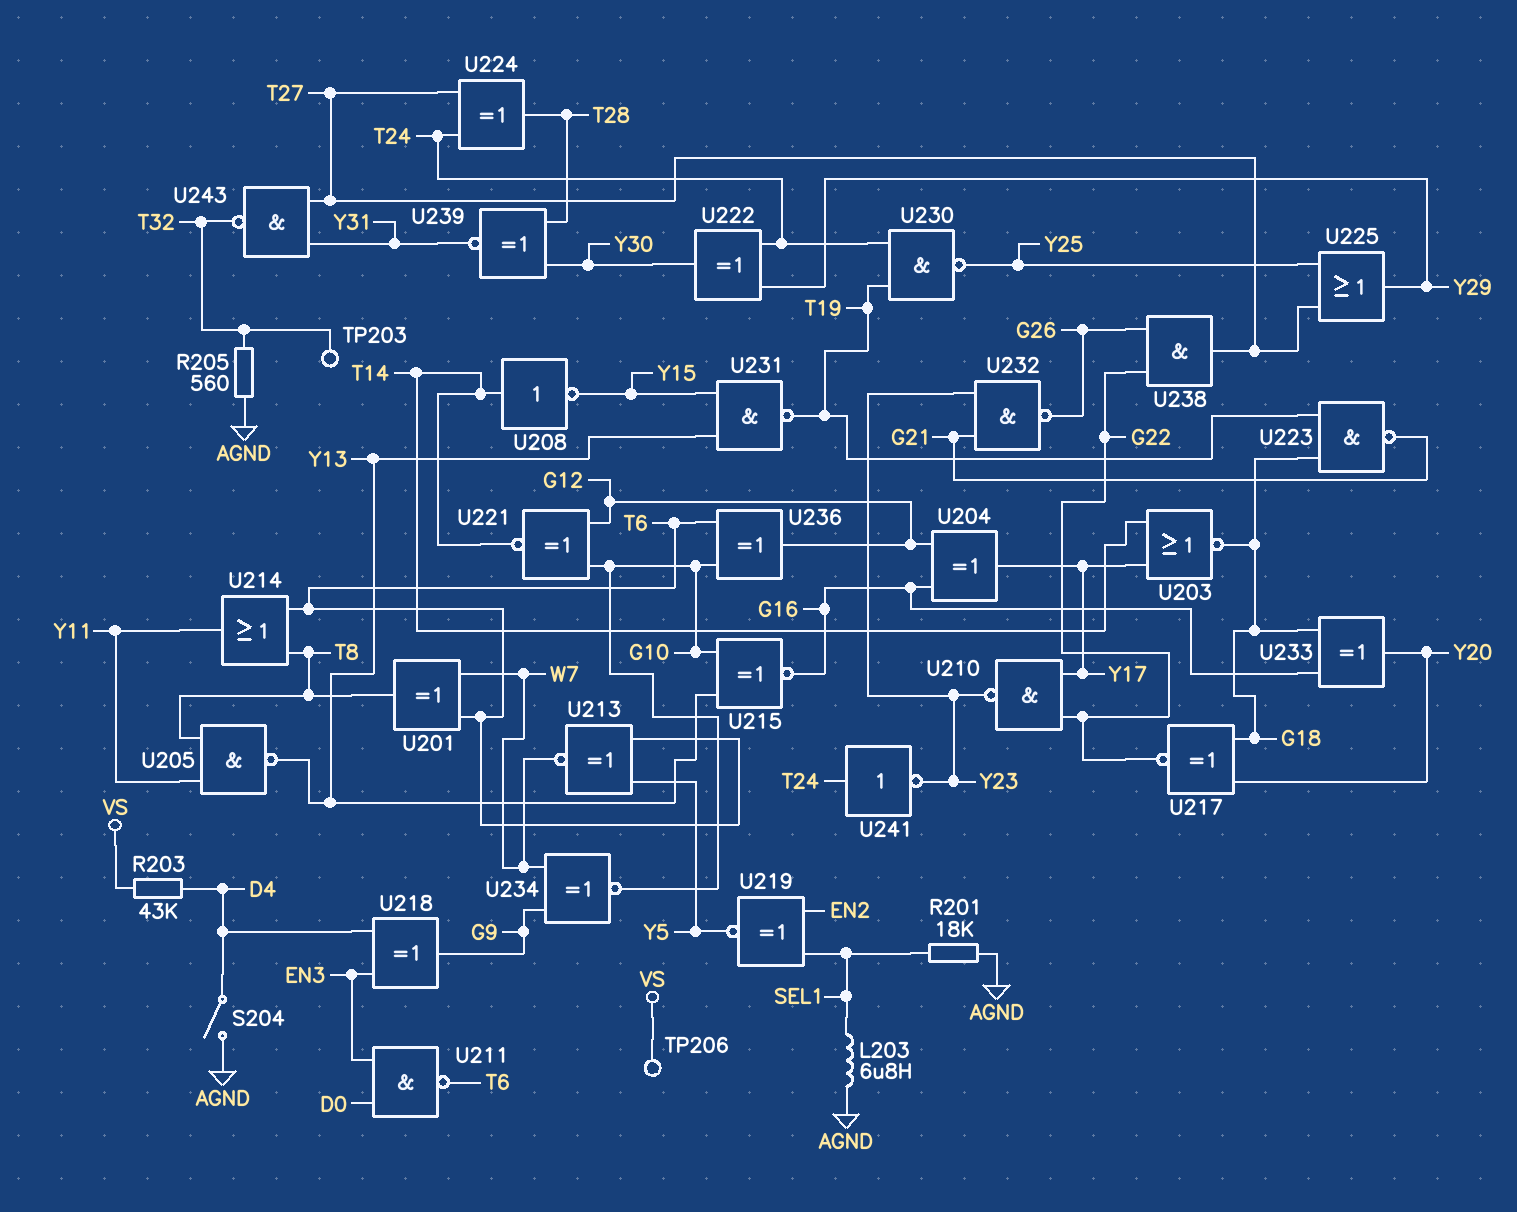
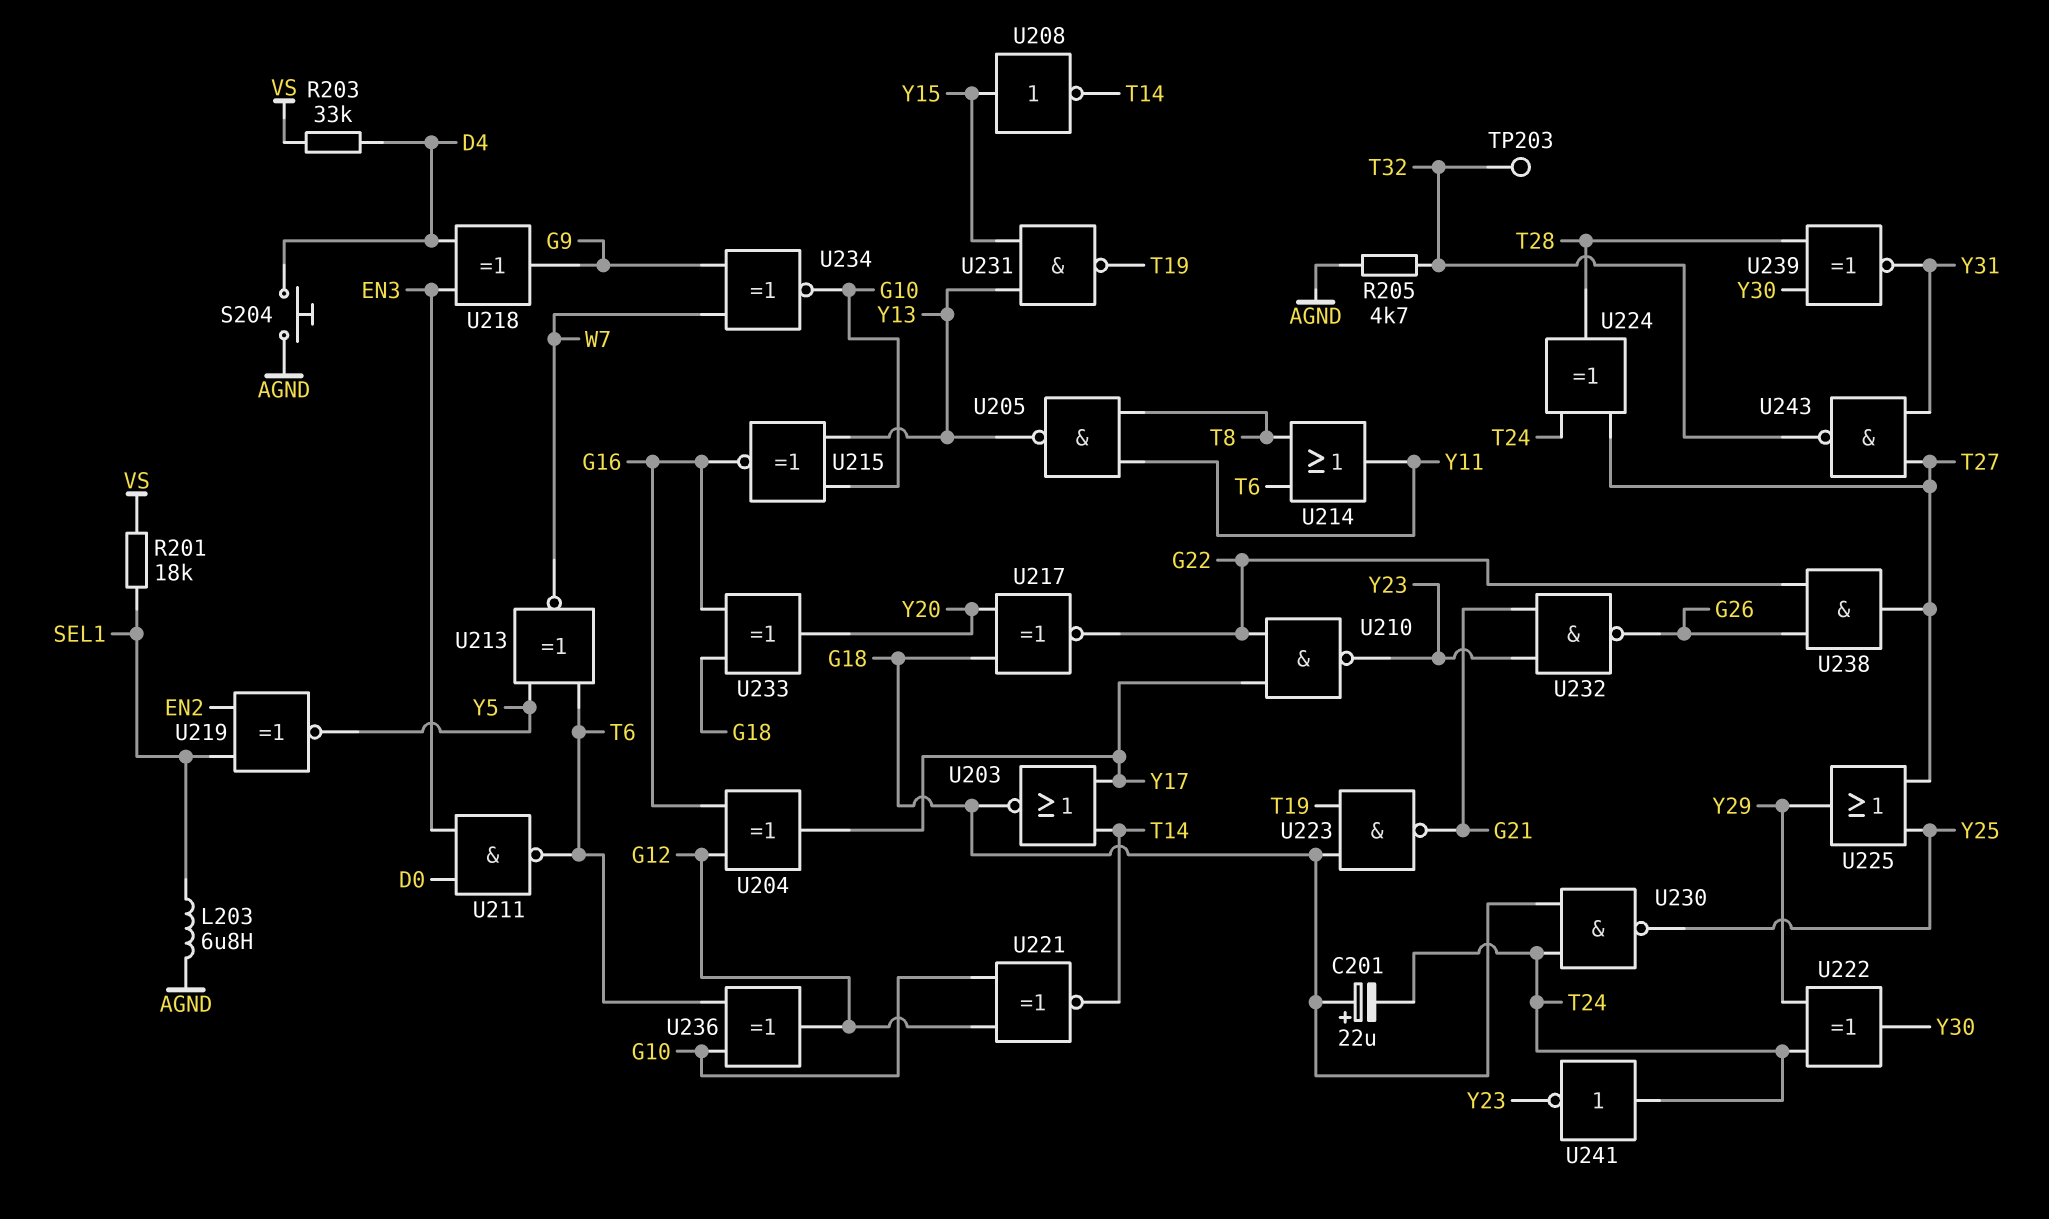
C201: none -> 22uF (plus G18, minus T24)
R201: 18k (AGND, SEL1) -> 18k (SEL1, VS)
R203: 43k (D4, VS) -> 33k (D4, VS)
R205: 560 (AGND, T32) -> 4.7k (AGND, T32)
S204: switch (AGND, D4) -> button (AGND, D4)
TP206: test point (VS) -> none
U201: XOR (in T6, in W7, out T8) -> none
U208: NOT (in T14, out Y15) -> NOT (in Y15, out T14)
U230: NAND (in T19, in T24, out Y25) -> NAND (in G18, in T24, out Y25)

